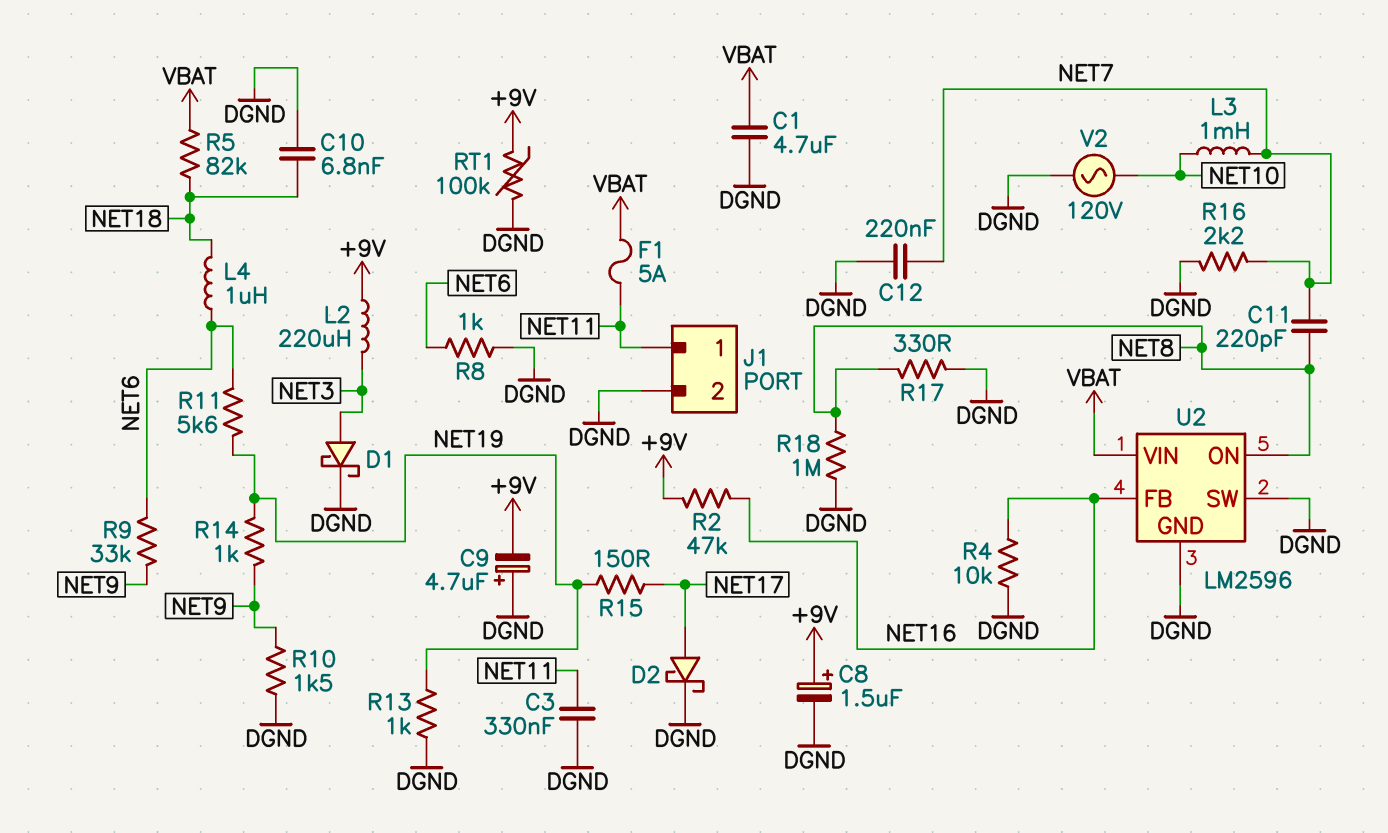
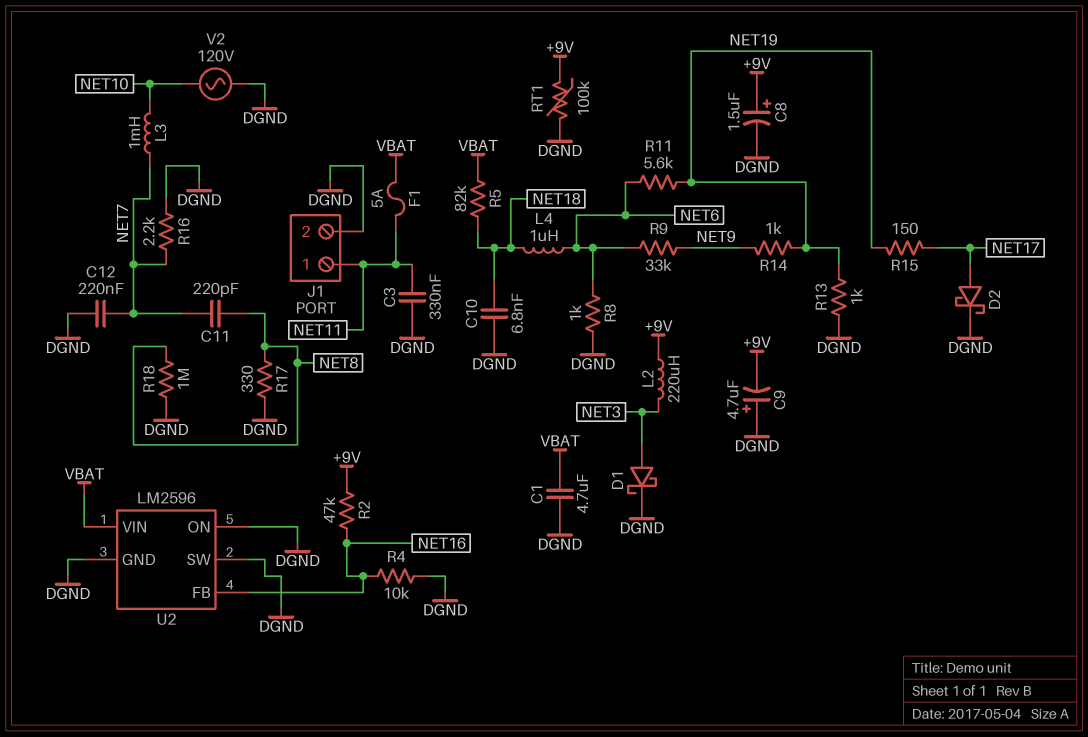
R10: 1.5k (DGND, NET9) -> none
U2 pin ON: NET8 -> DGND

